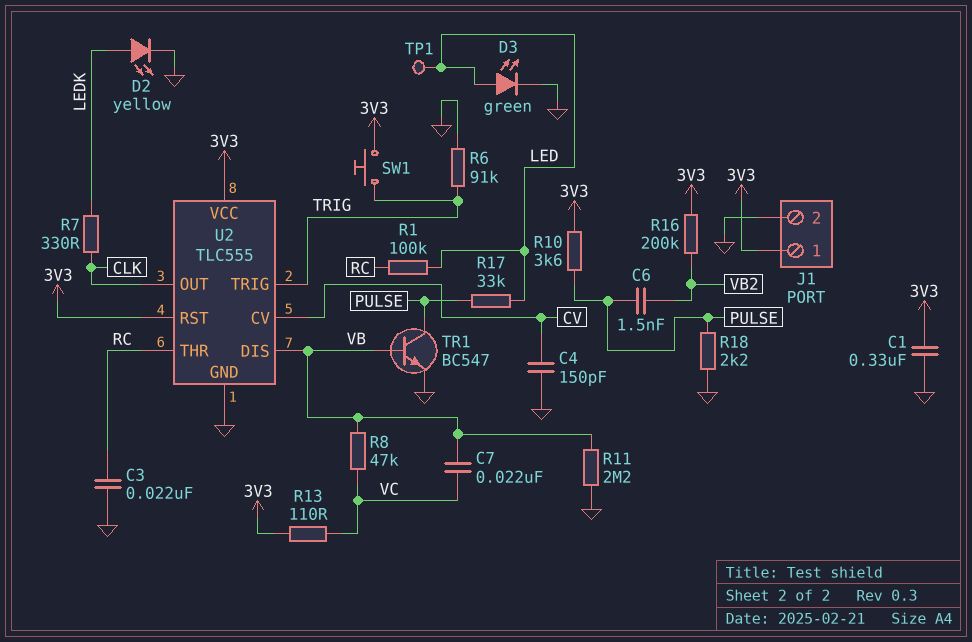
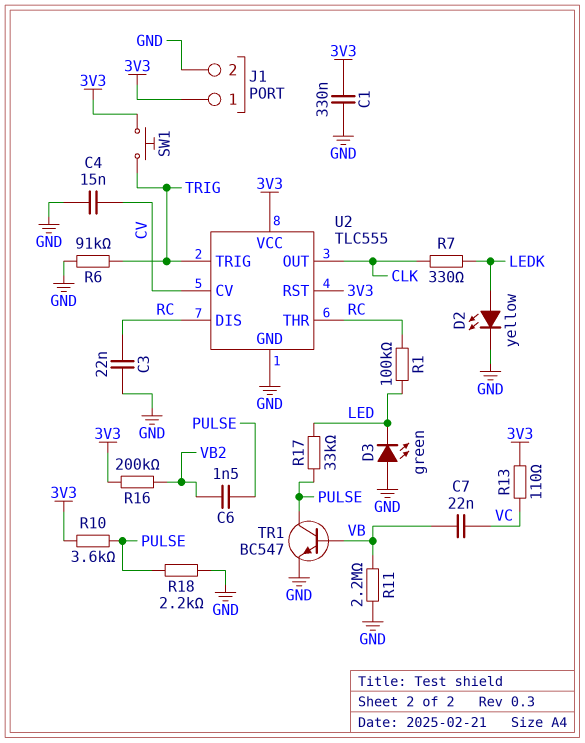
C4: 150pF (CV, GND) -> 15nF (CV, GND)
D3: LED green (A LED, K GND) -> LED green (A GND, K LED)
R8: 47k (VB, VC) -> none
TP1: test point (LED) -> none
U2 pin DIS: VB -> RC

